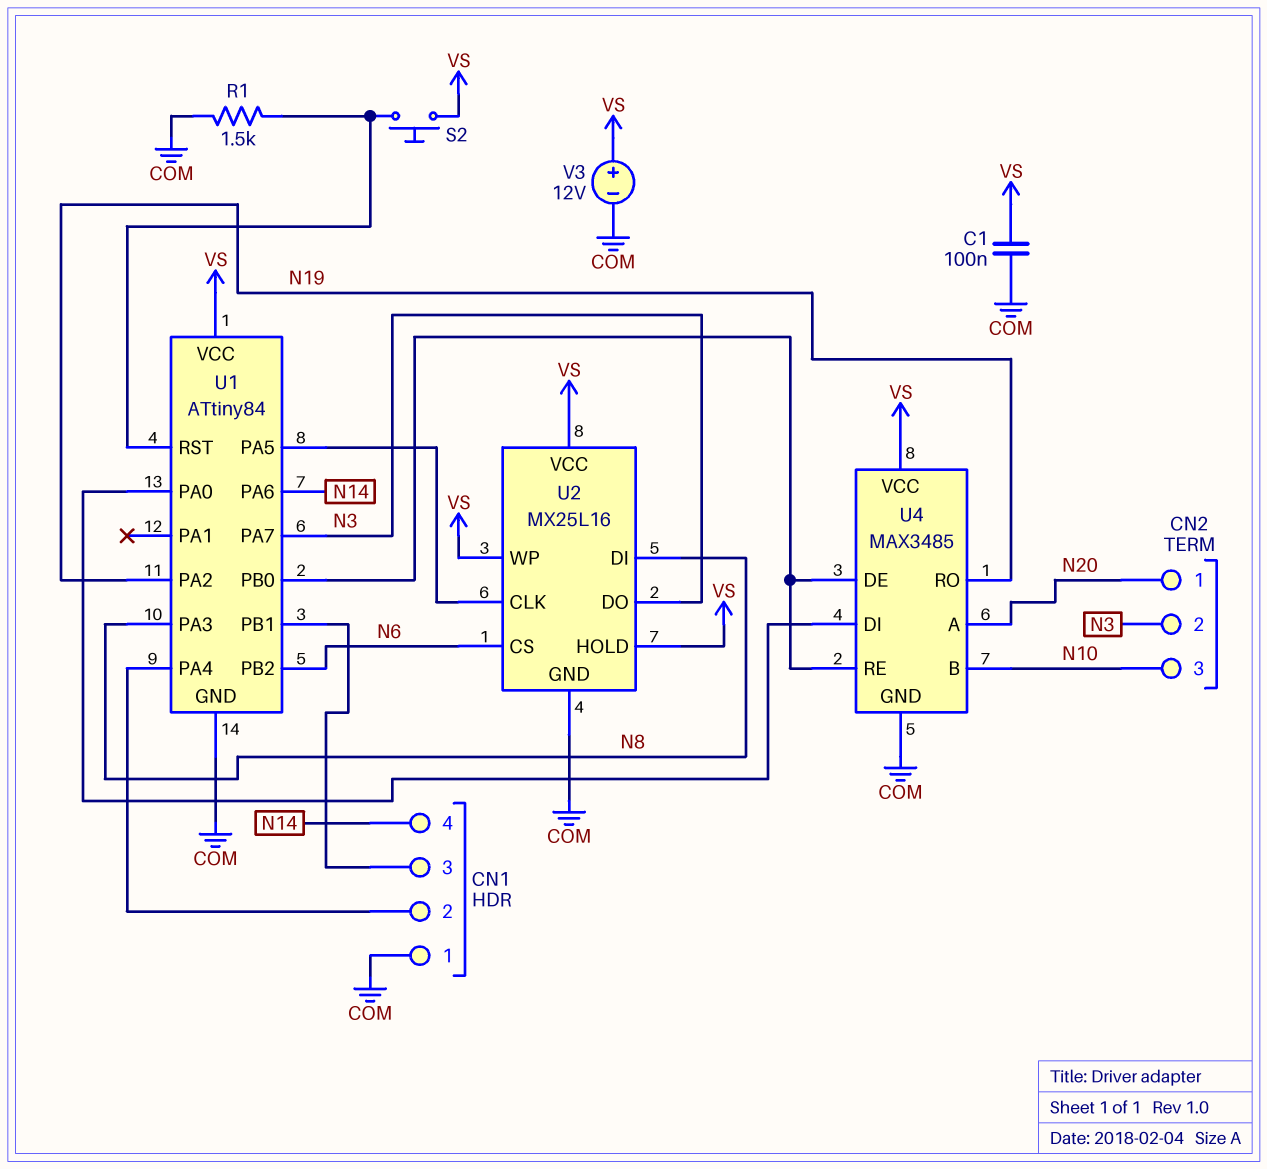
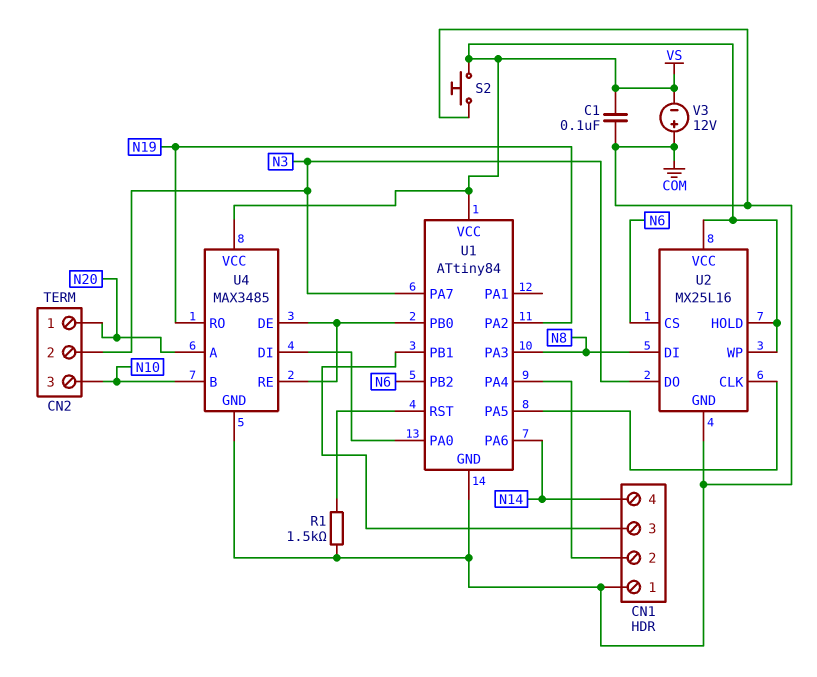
S2: button (U1/RST, VS) -> button (COM, VS)
V3: 12V (plus VS, minus COM) -> 12V (plus COM, minus VS)

